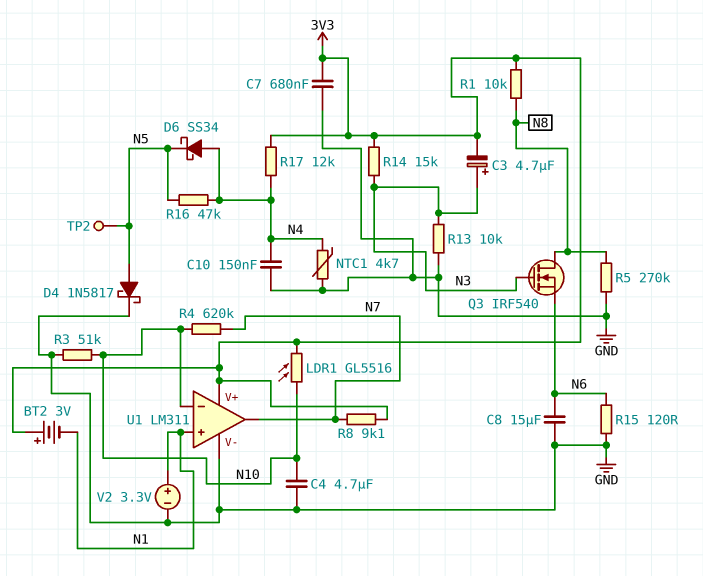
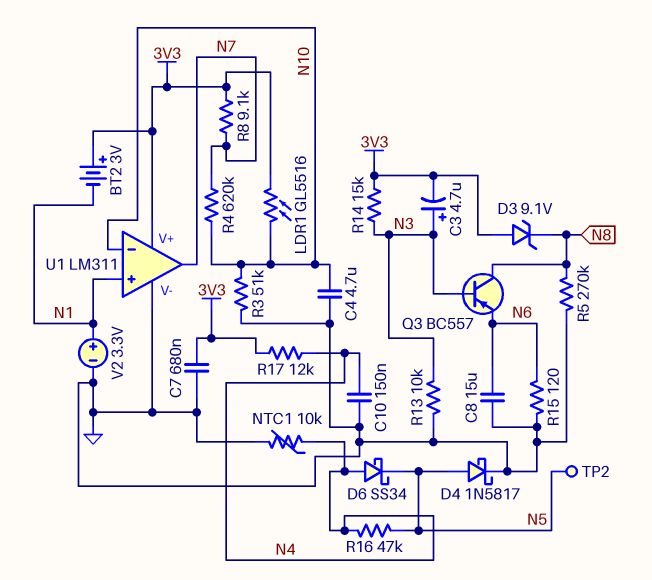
D3: none -> zener 9.1V (A 3V3, K N8)
NTC1: 4.7k (GND, N4) -> 10k (GND, N4)
Q3: NMOS IRF540 (G N3, D N8, S N6) -> PNP BC557 (B N3, C N8, E N6)
R1: 10k (3V3, N8) -> none

